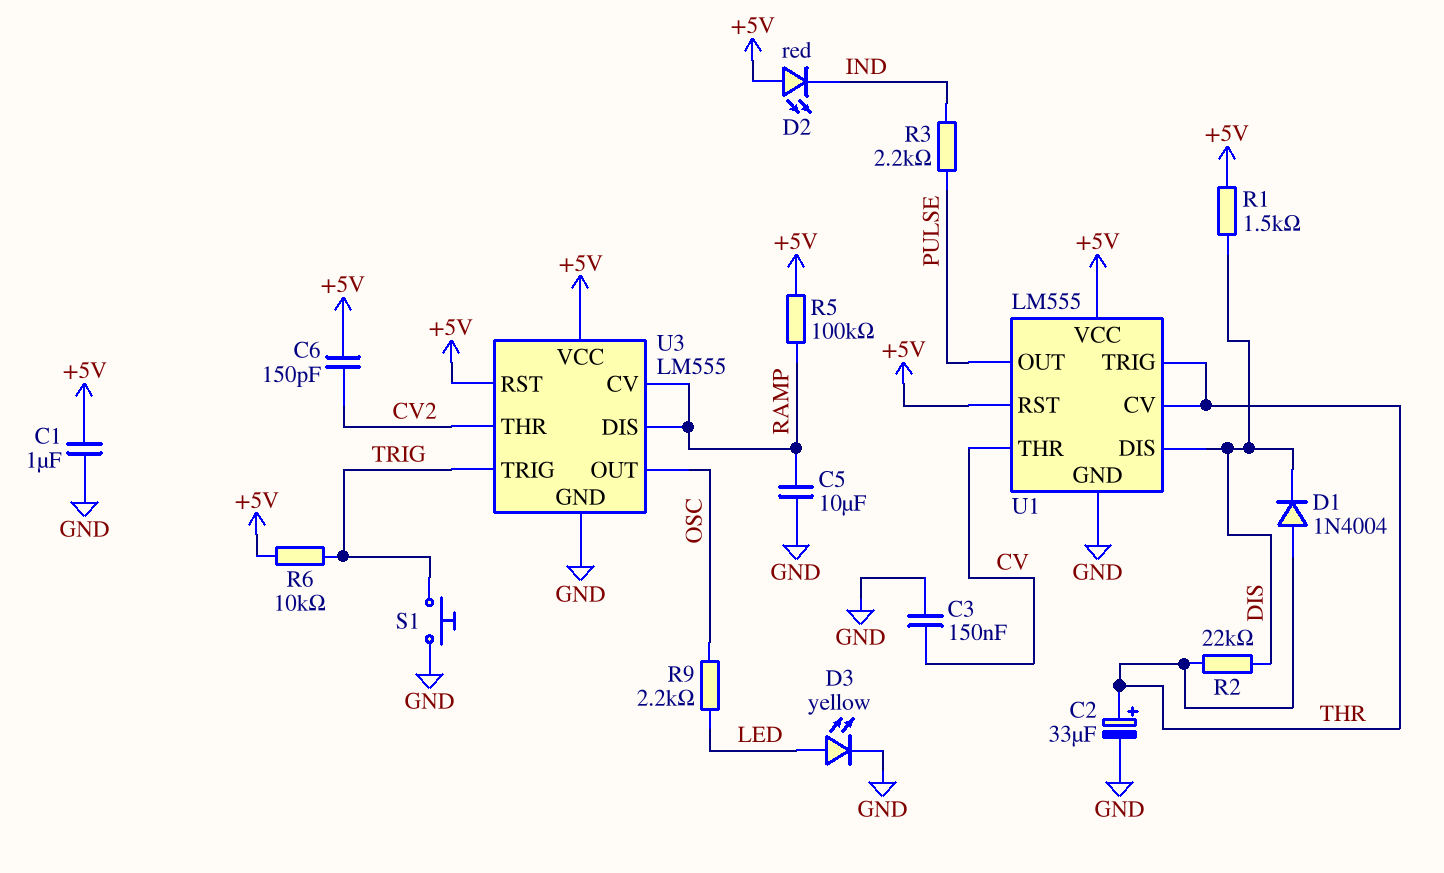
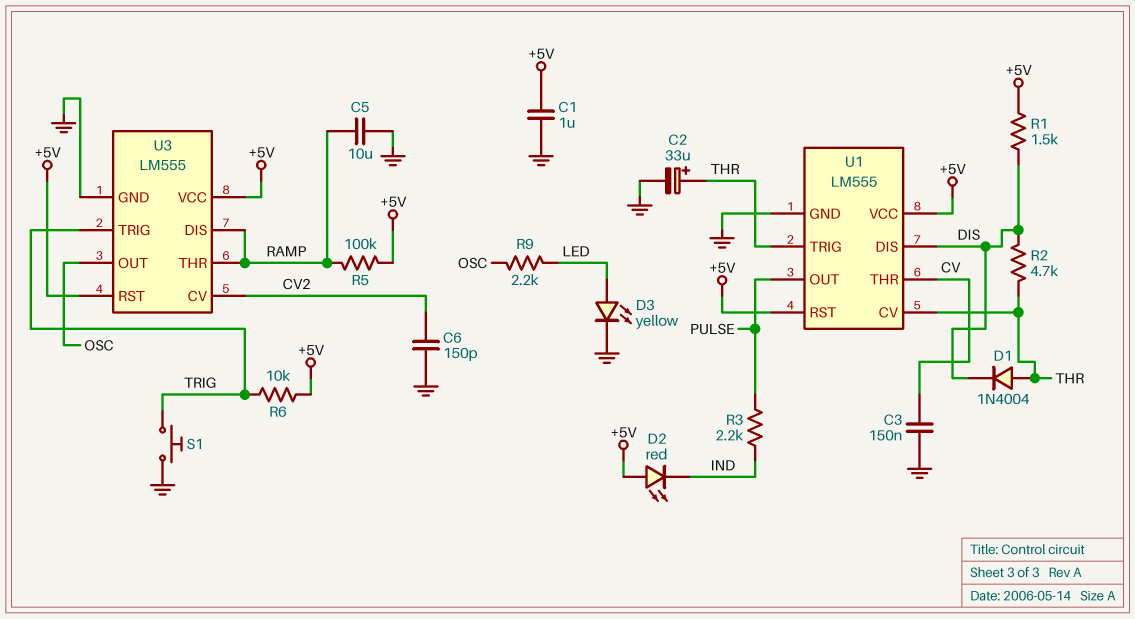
C6: 150pF (+5V, CV2) -> 150pF (CV2, GND)
R2: 22k (DIS, THR) -> 4.7k (DIS, THR)
U3 pin CV: RAMP -> CV2
U3 pin THR: CV2 -> RAMP

